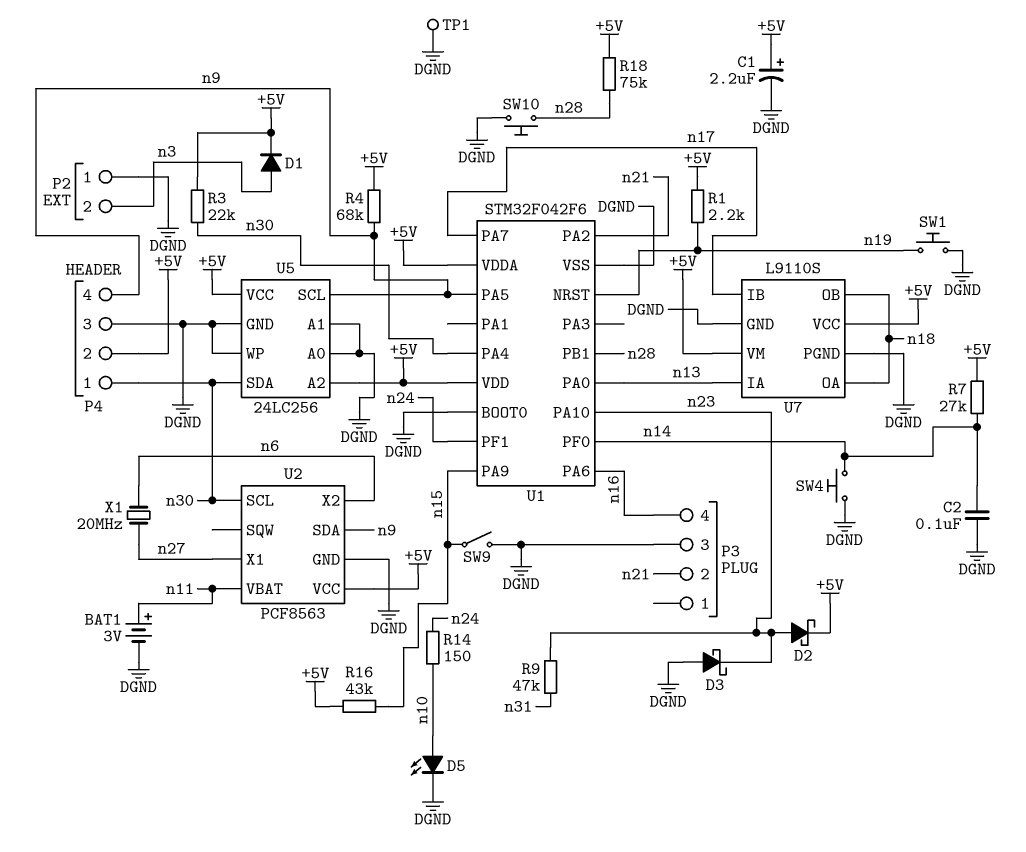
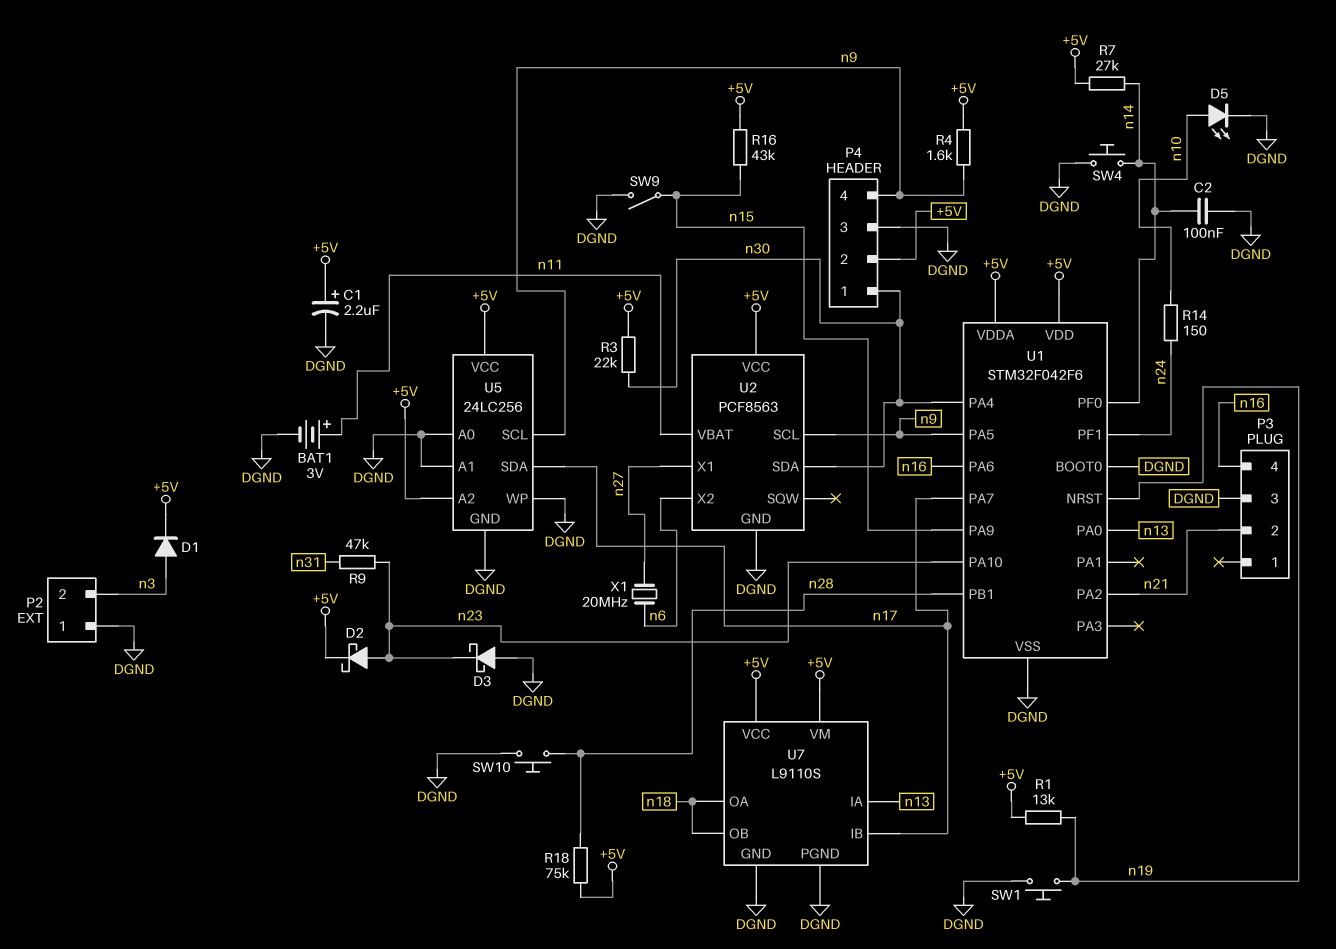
R1: 2.2k (+5V, n19) -> 13k (+5V, n19)
R4: 68k (+5V, n9) -> 1.6k (+5V, n9)
TP1: test point (DGND) -> none
U2 pin SCL: n30 -> n9
U2 pin SDA: n9 -> n30
U5 pin SDA: n30 -> n17

